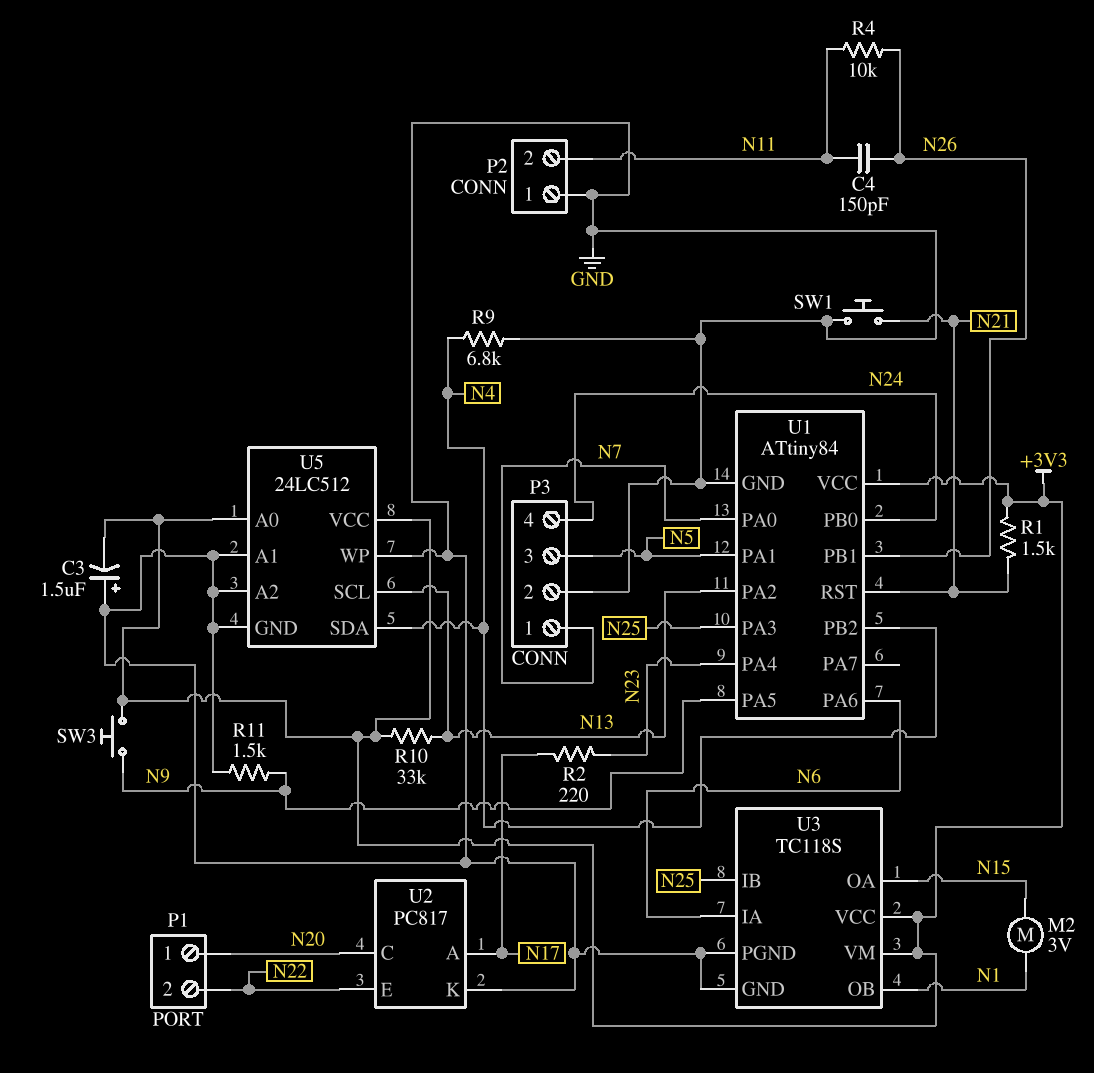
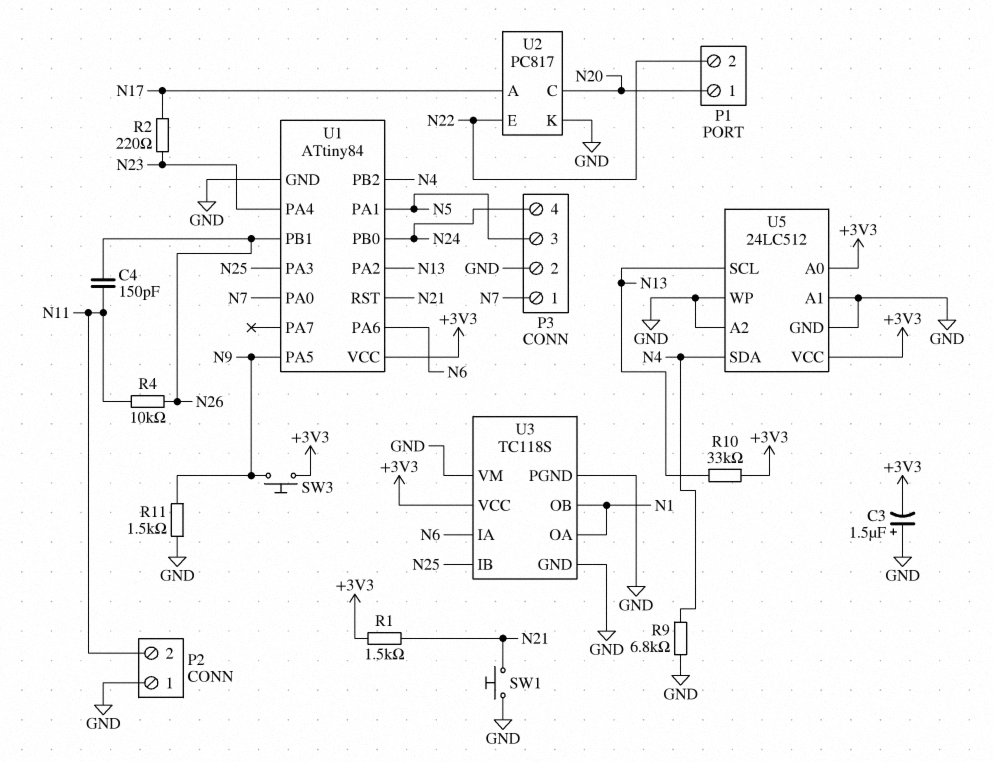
M2: motor 3V (N1, N15) -> none
U3 pin OA: N15 -> N1
U3 pin VM: +3V3 -> GND

